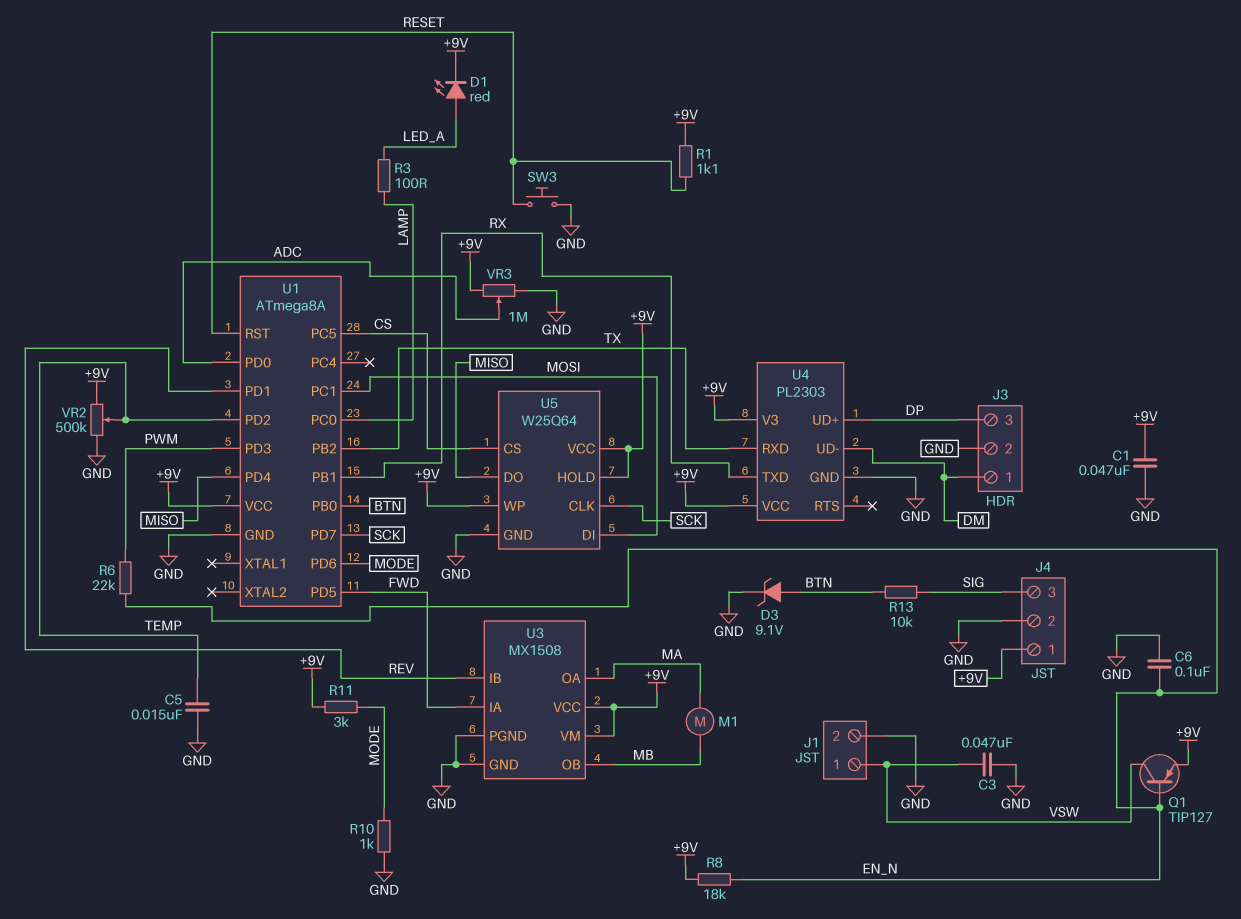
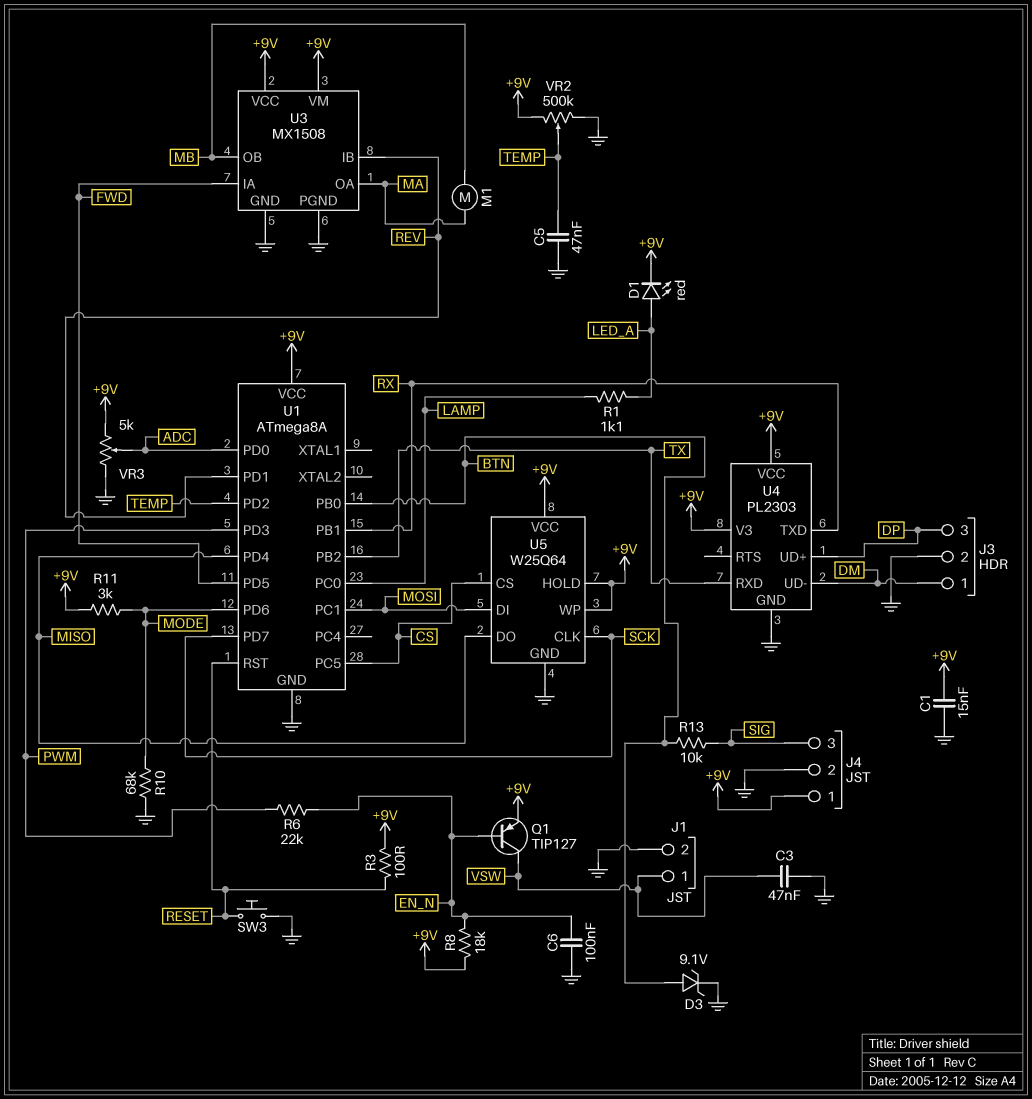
C1: 47nF (+9V, GND) -> 15nF (+9V, GND)
C5: 15nF (GND, TEMP) -> 47nF (GND, TEMP)
R1: 1.1k (+9V, RESET) -> 1.1k (LAMP, LED_A)
R3: 100 (LAMP, LED_A) -> 100 (+9V, RESET)
R10: 1k (GND, MODE) -> 68k (GND, MODE)
VR3: 1M (+9V, GND, wiper ADC) -> 5k (+9V, GND, wiper ADC)

